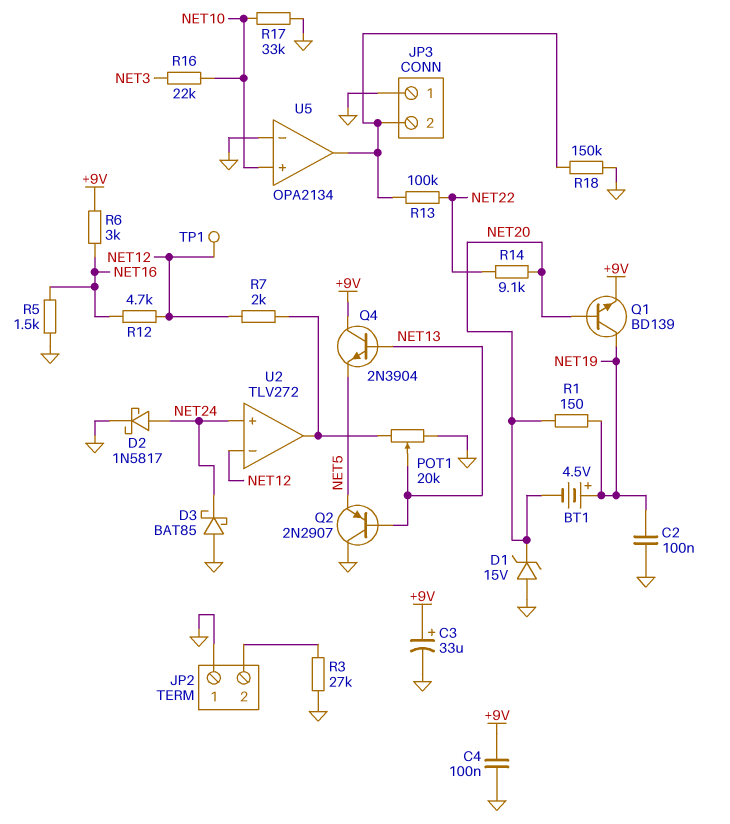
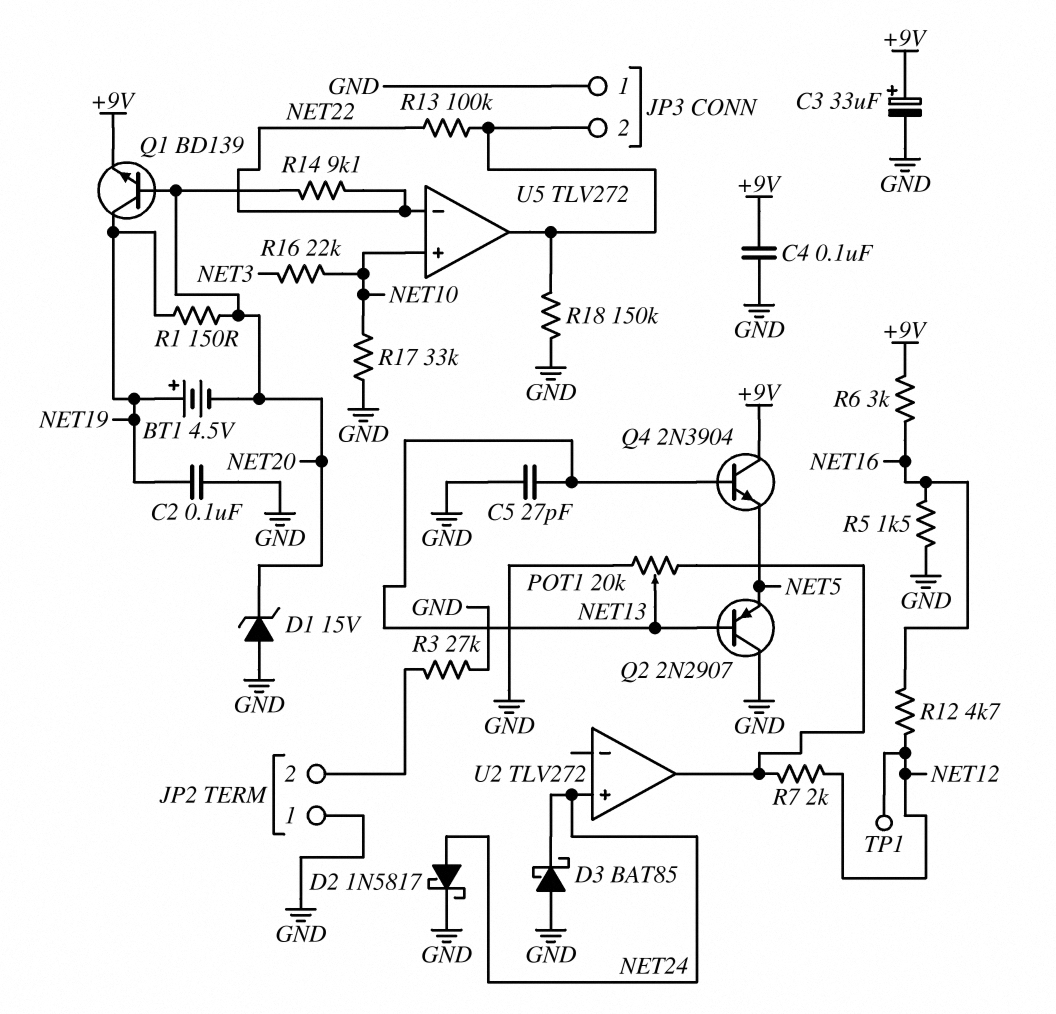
C5: none -> 27pF (GND, NET13)
U2 pin in-: NET12 -> none
U5: OPA2134 -> TLV272
U5 pin in-: GND -> NET22

